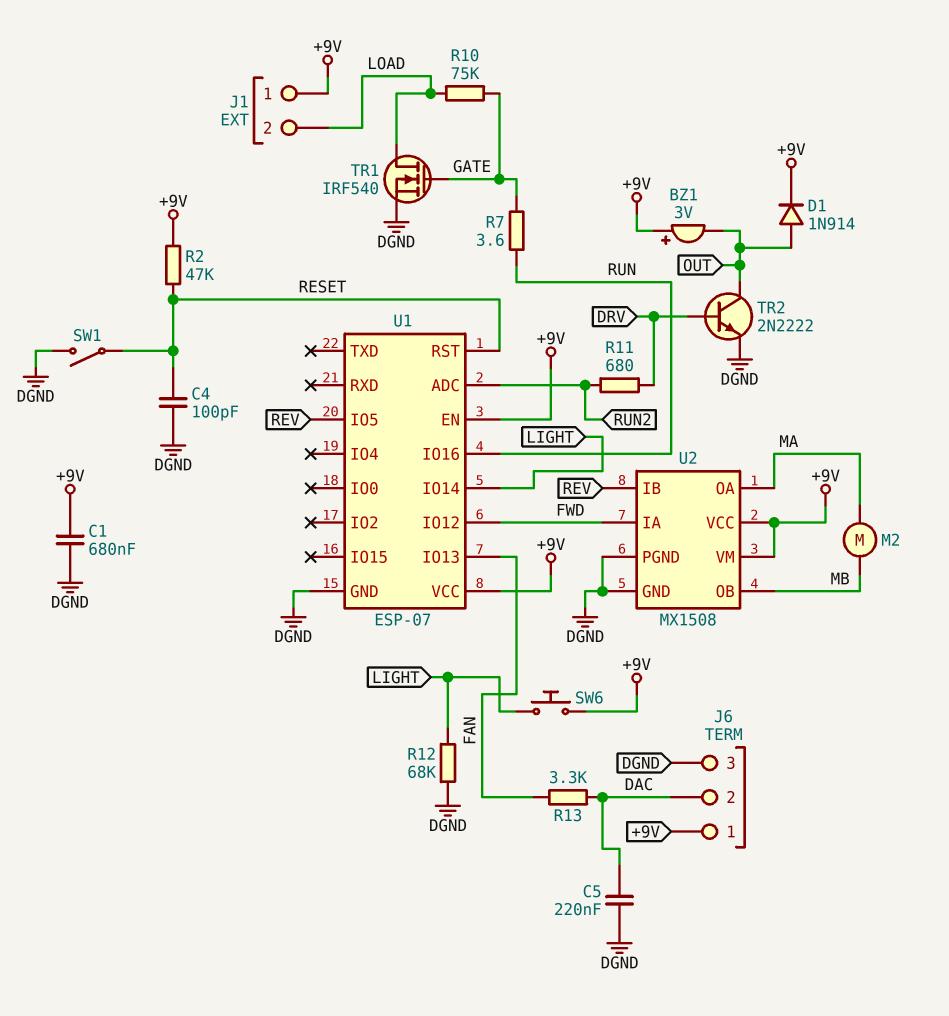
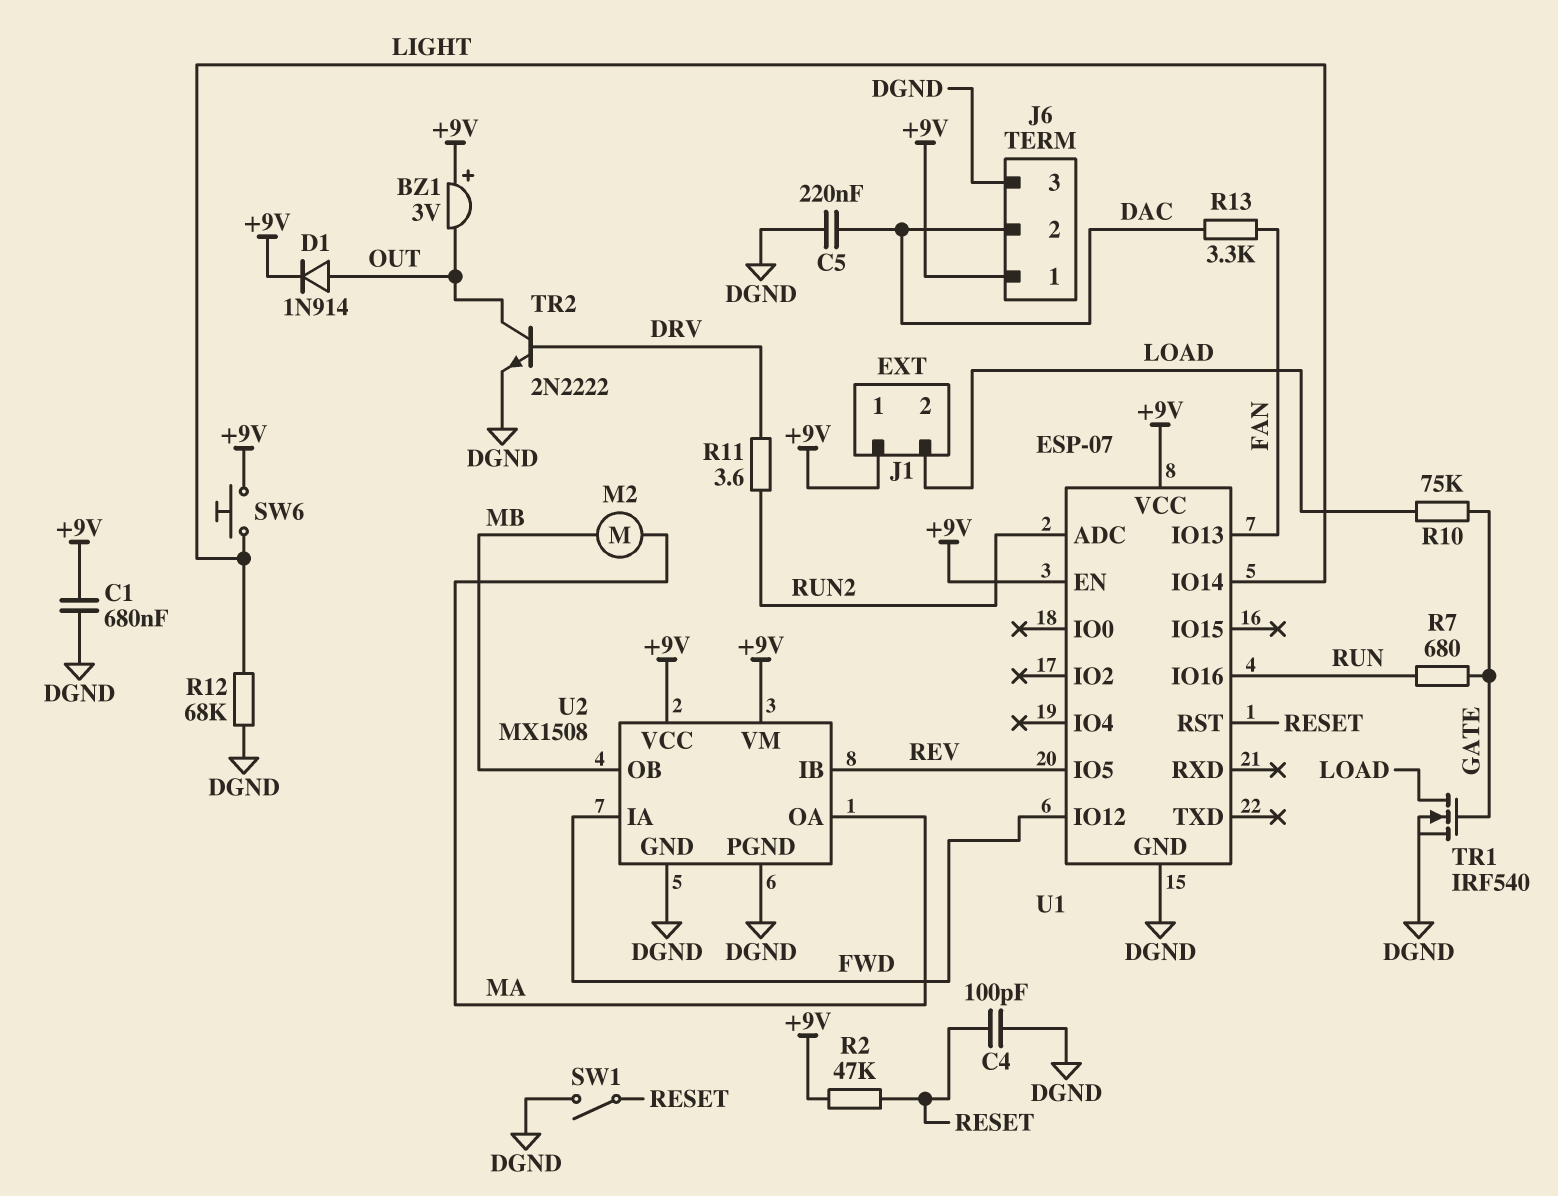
R7: 3.6 (GATE, RUN) -> 680 (GATE, RUN)
R11: 680 (DRV, RUN2) -> 3.6 (DRV, RUN2)

